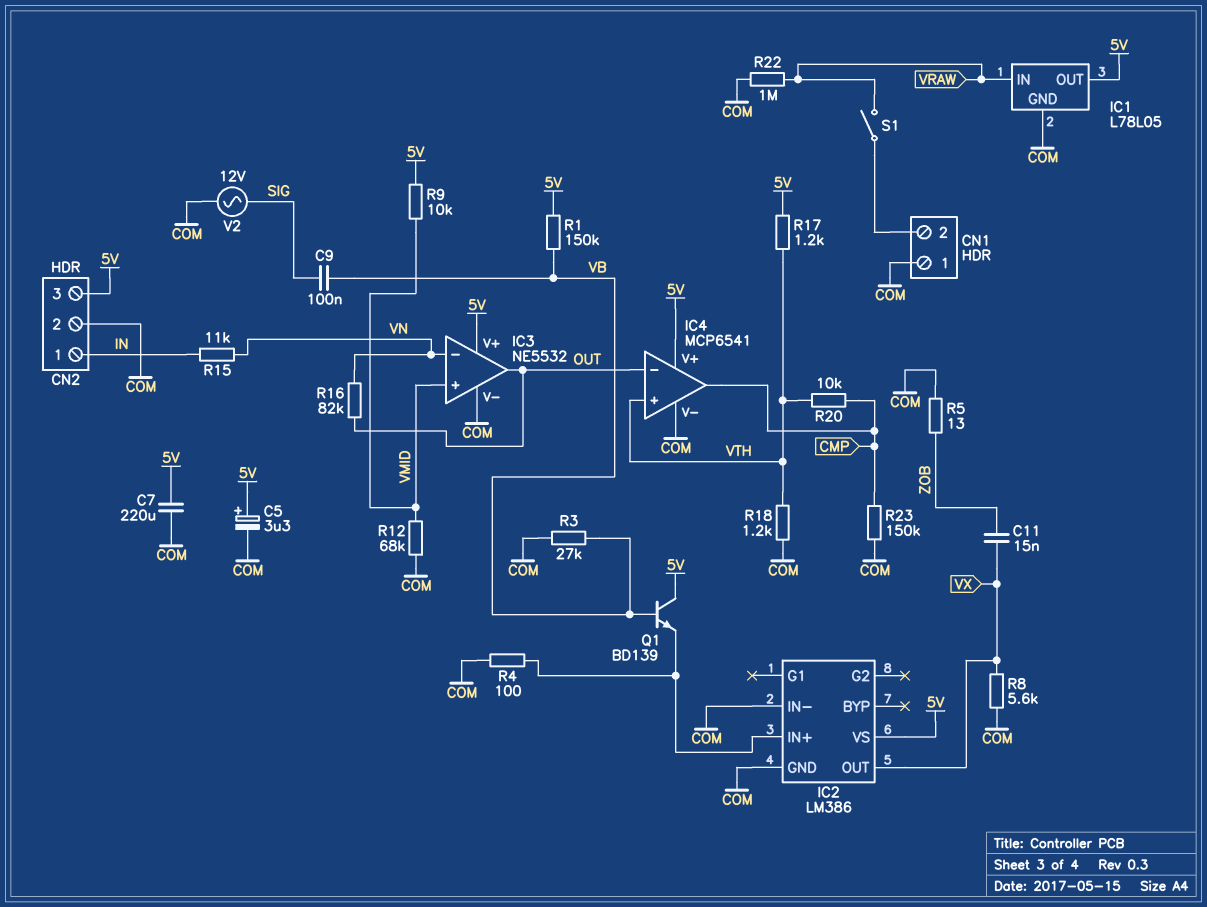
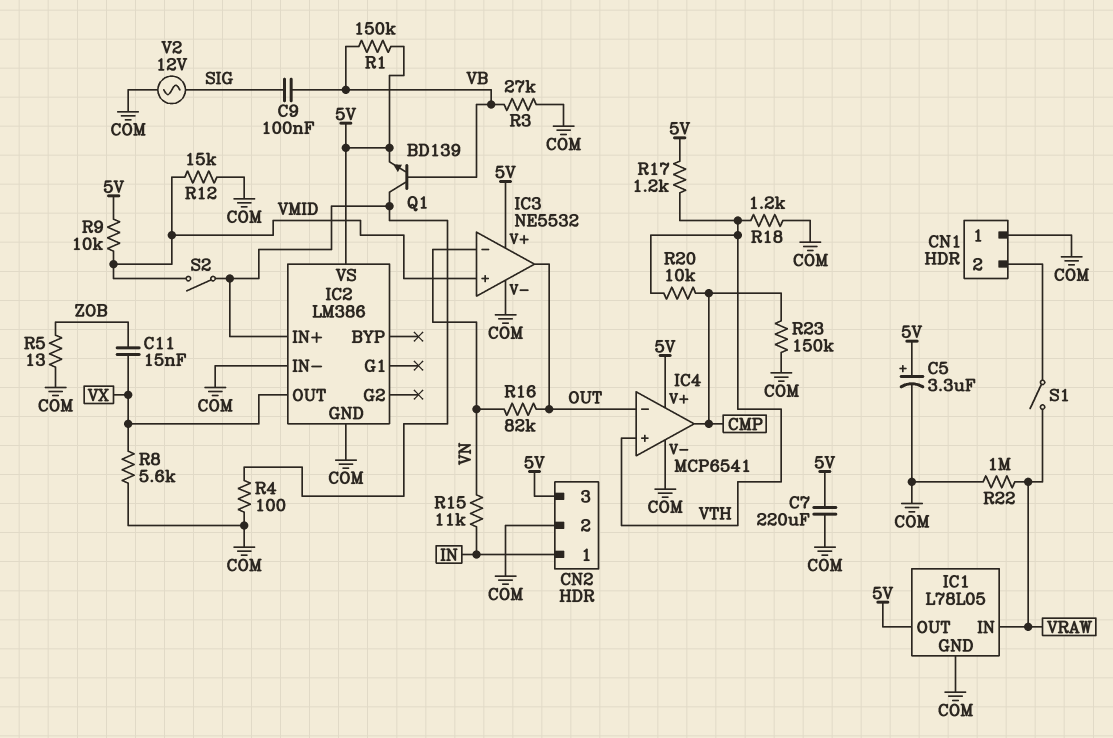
Q1: NPN BD139 (B VB, C 5V, E IC2/IN+) -> NPN BD139 (B VB, C IC2/IN+, E 5V)
R12: 68k (COM, VMID) -> 15k (COM, VMID)
S2: none -> switch (IC2/IN+, VMID)

